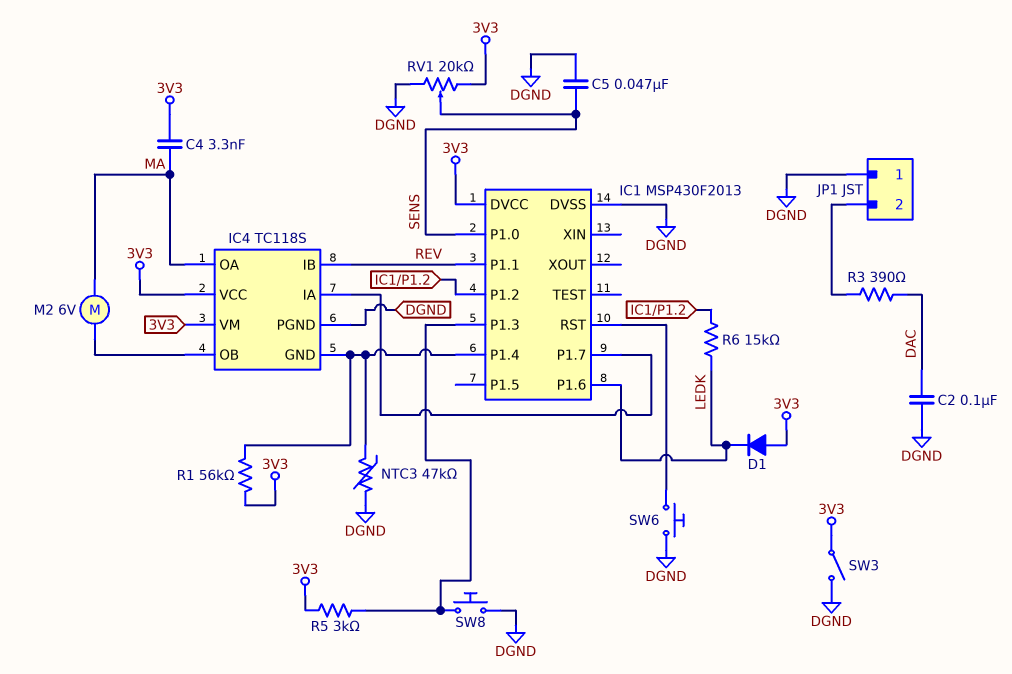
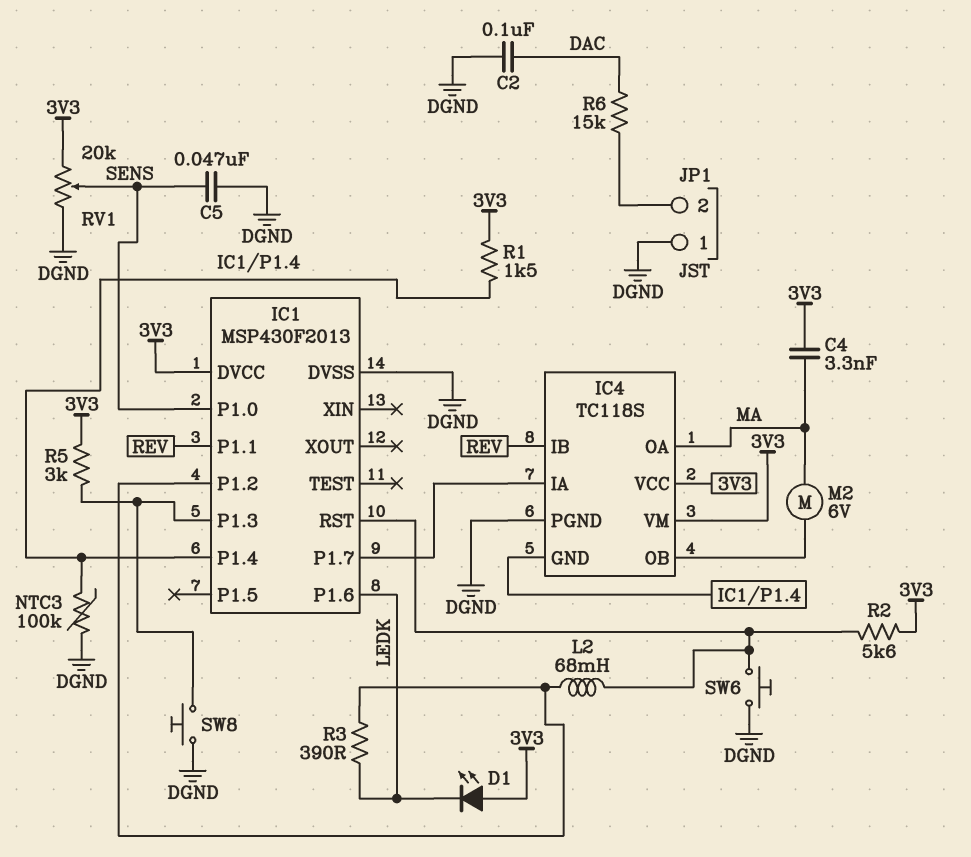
D1: diode (A 3V3, K LEDK) -> LED (A 3V3, K LEDK)
L2: none -> 68mH (IC1/P1.2, IC1/RST)
NTC3: 47k (DGND, IC1/P1.4) -> 100k (DGND, IC1/P1.4)
R1: 56k (3V3, IC1/P1.4) -> 1.5k (3V3, IC1/P1.4)
R2: none -> 5.6k (3V3, IC1/RST)
R3: 390 (DAC, JP1/2) -> 390 (IC1/P1.2, LEDK)
R6: 15k (IC1/P1.2, LEDK) -> 15k (DAC, JP1/2)
SW3: switch (3V3, DGND) -> none

